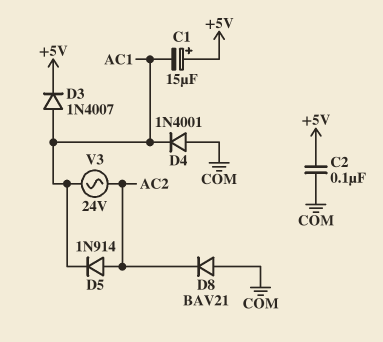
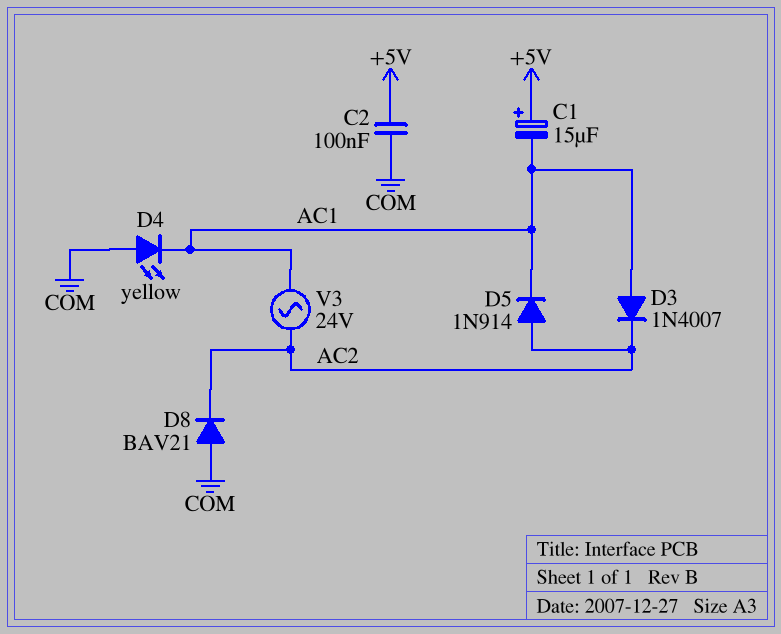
D3: diode 1N4007 (A AC1, K +5V) -> diode 1N4007 (A AC1, K AC2)
D4: diode 1N4001 (A COM, K AC1) -> LED yellow (A COM, K AC1)

